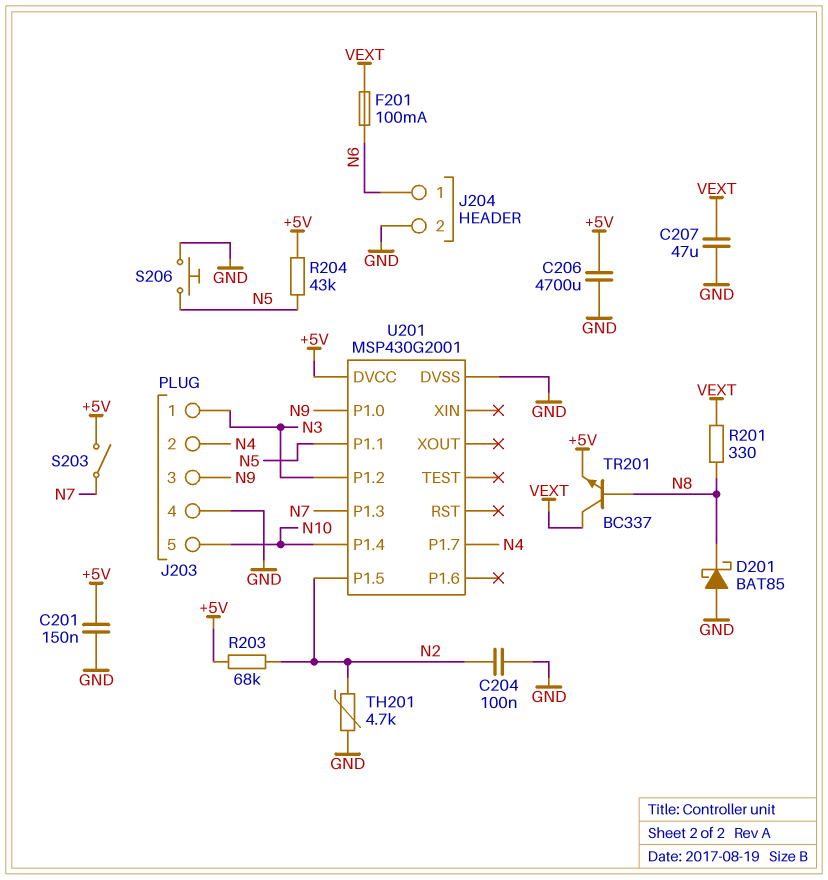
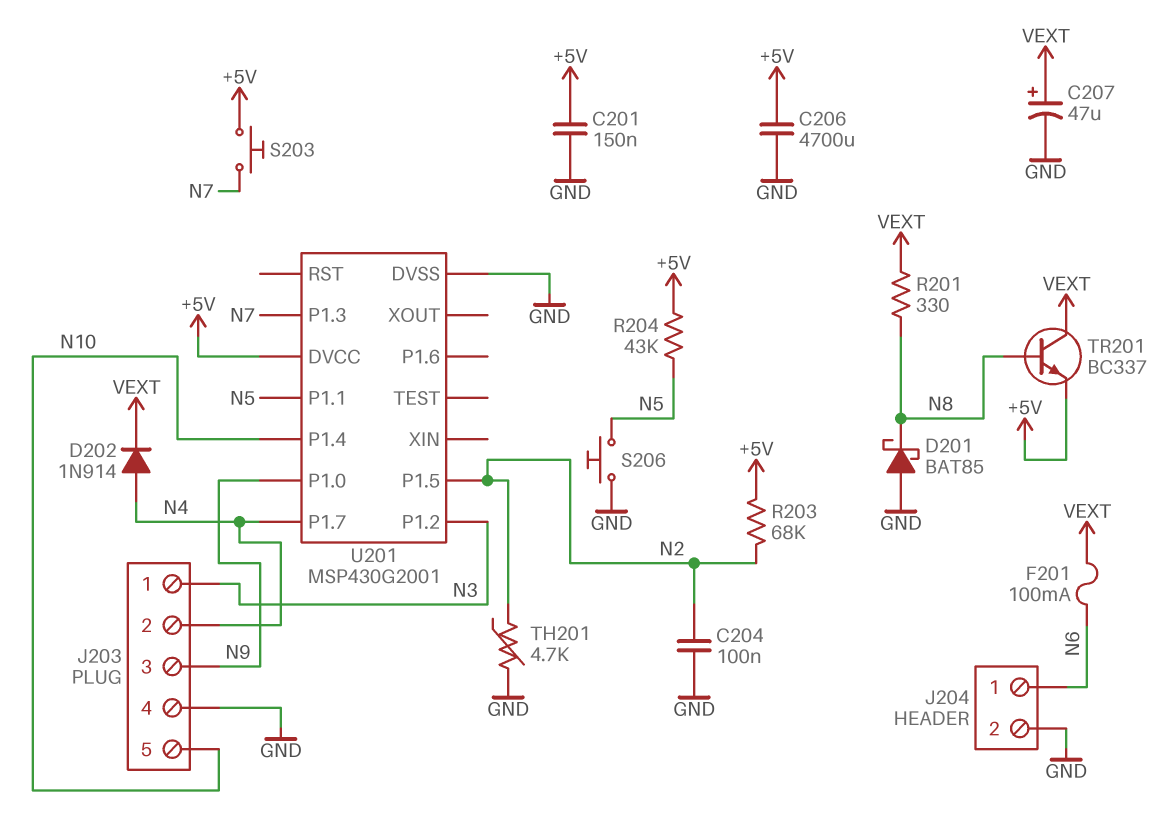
C207: 47uF (GND, VEXT) -> 47uF (plus VEXT, minus GND)
D202: none -> diode 1N914 (A N4, K VEXT)
S203: switch (+5V, N7) -> button (+5V, N7)

